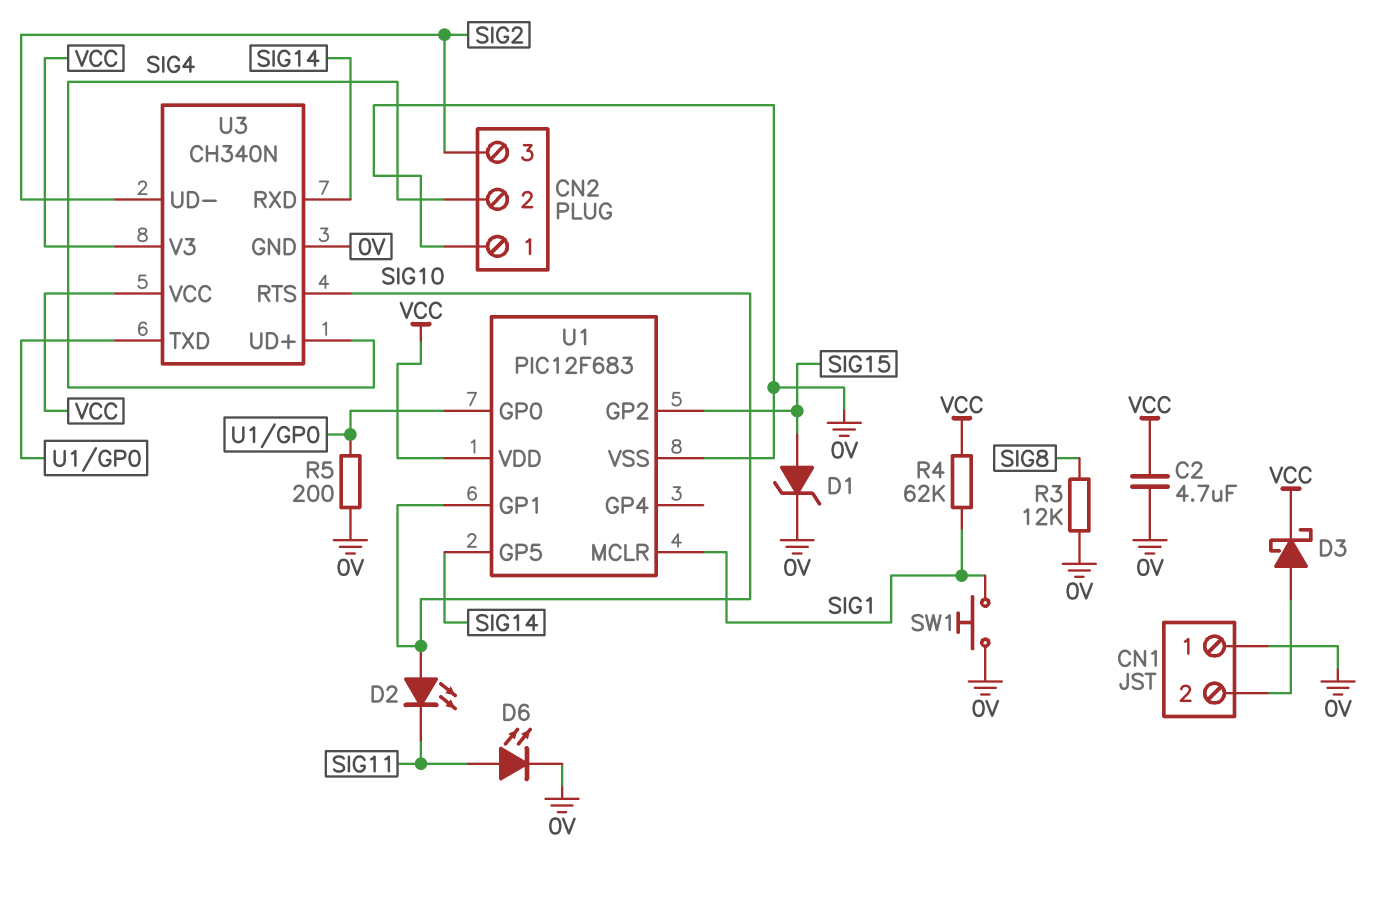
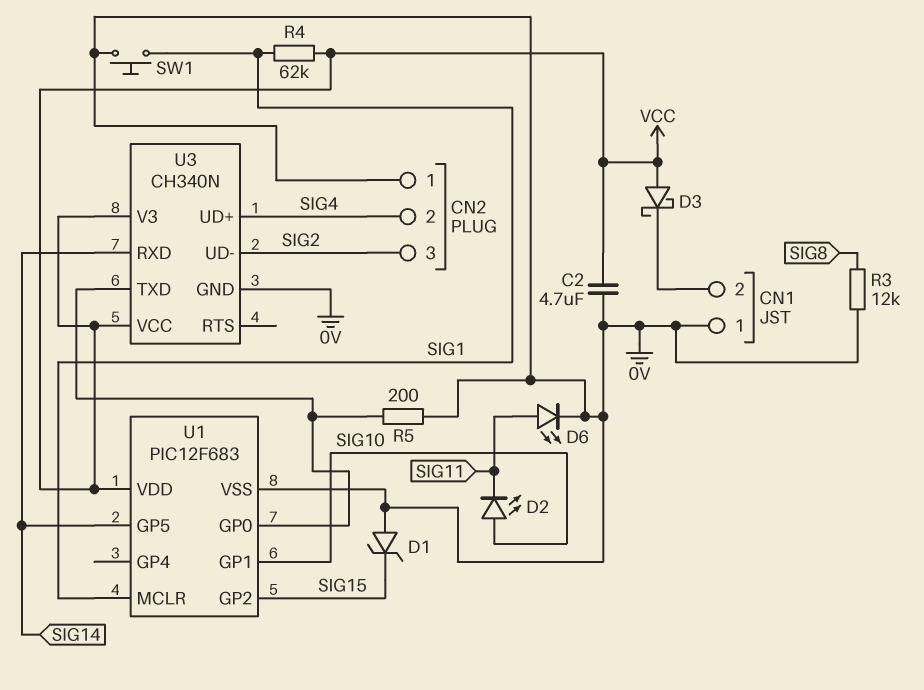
D1: zener (A SIG15, K 0V) -> zener (A 0V, K SIG15)
D3: schottky (A CN1/2, K VCC) -> schottky (A VCC, K CN1/2)
U3 pin RTS: SIG10 -> none

